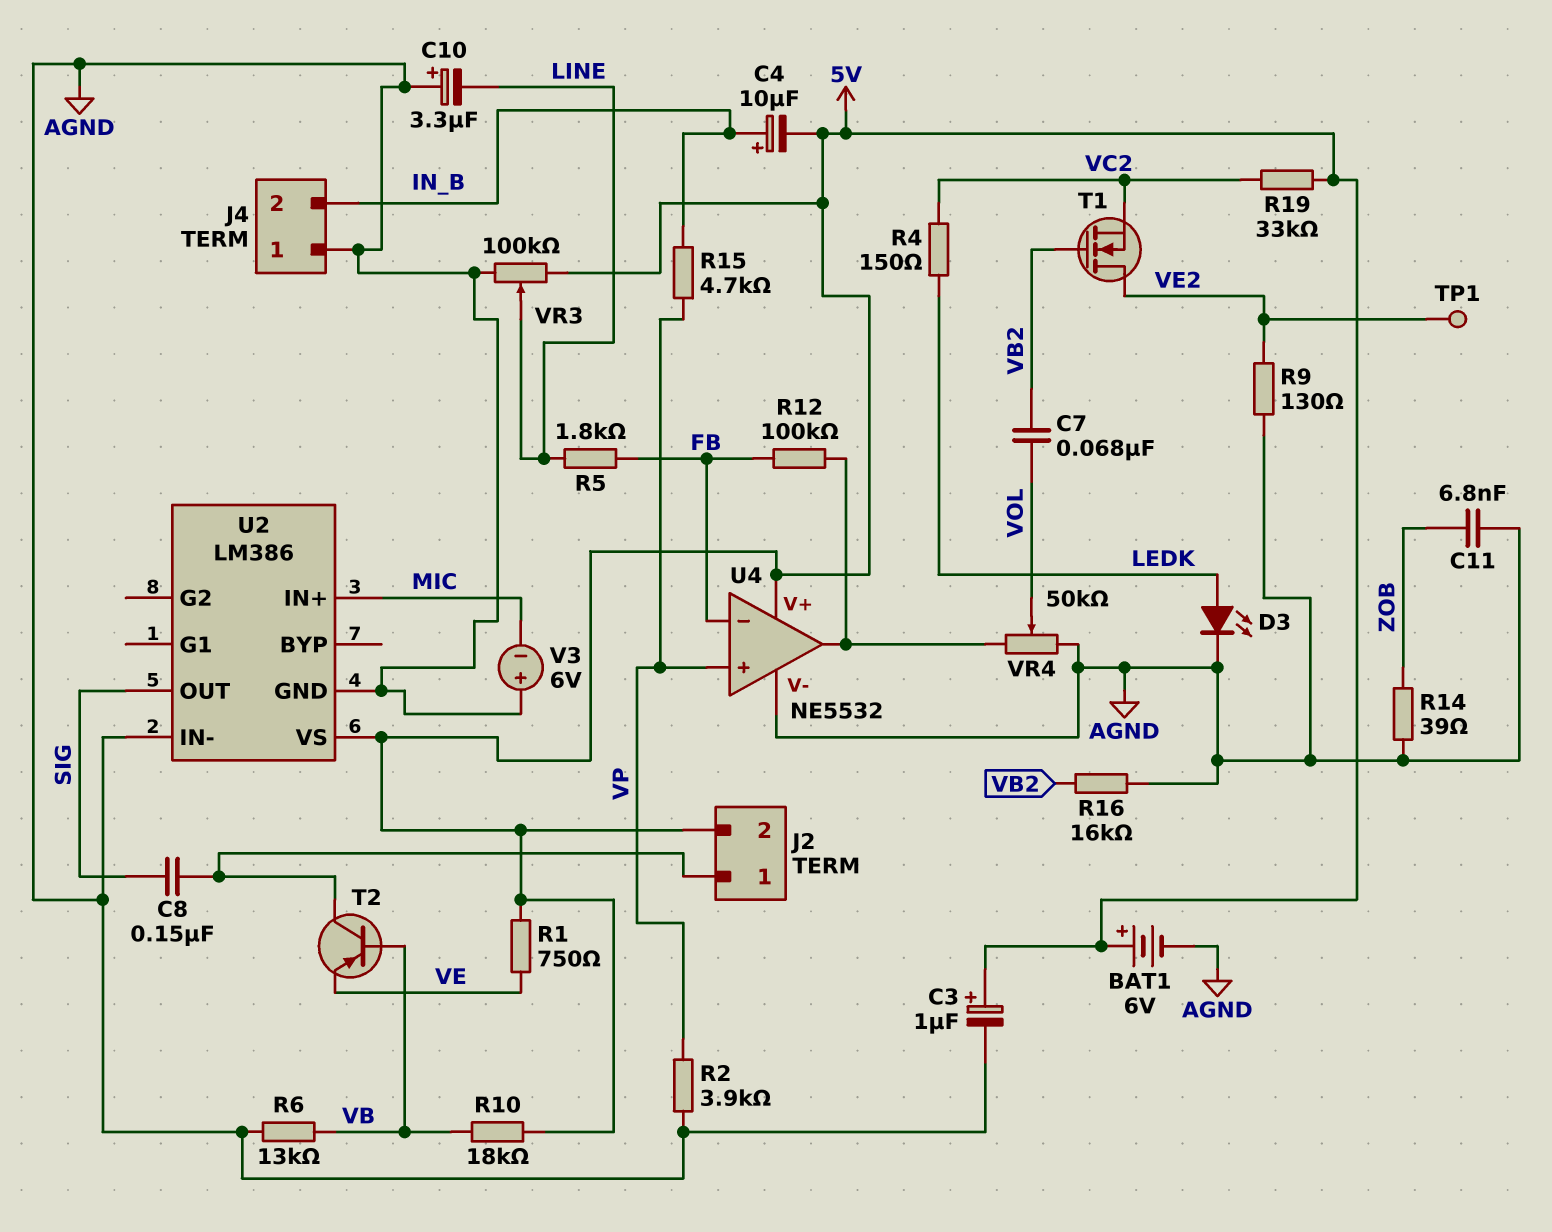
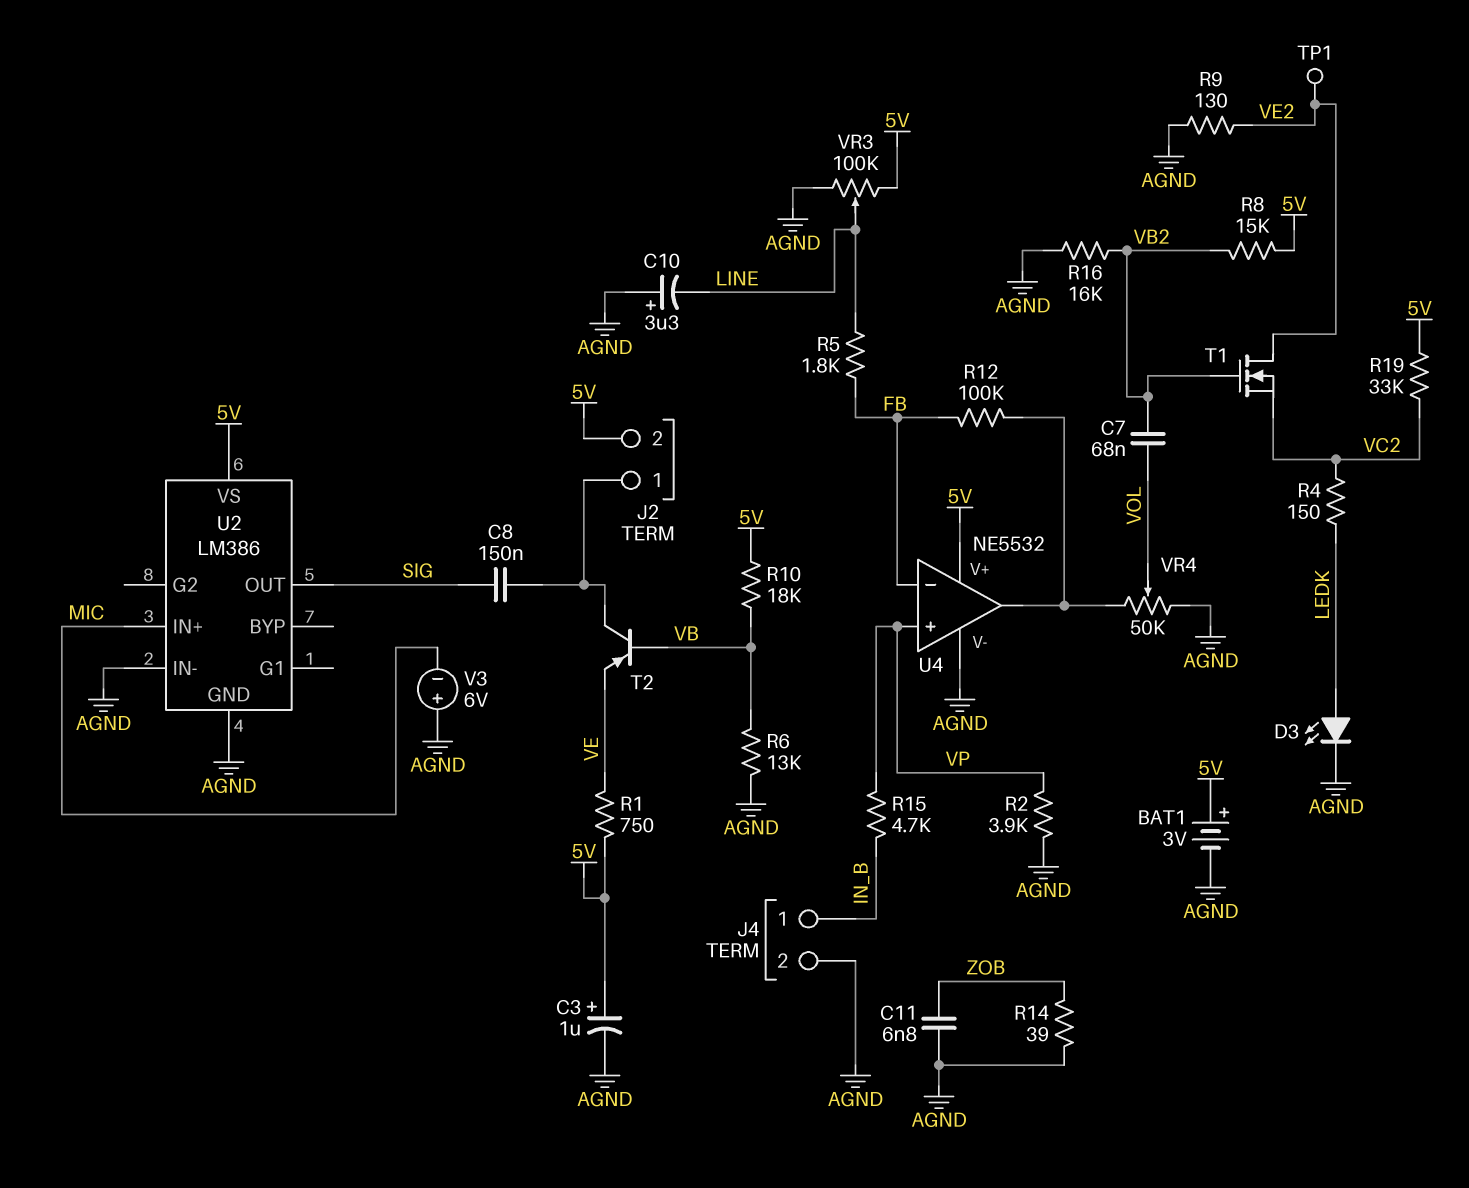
BAT1: 6V (plus 5V, minus AGND) -> 3V (plus 5V, minus AGND)
C4: 10uF (plus IN_B, minus 5V) -> none
J4 pin 1: AGND -> IN_B
J4 pin 2: IN_B -> AGND
R8: none -> 15k (5V, VB2)

